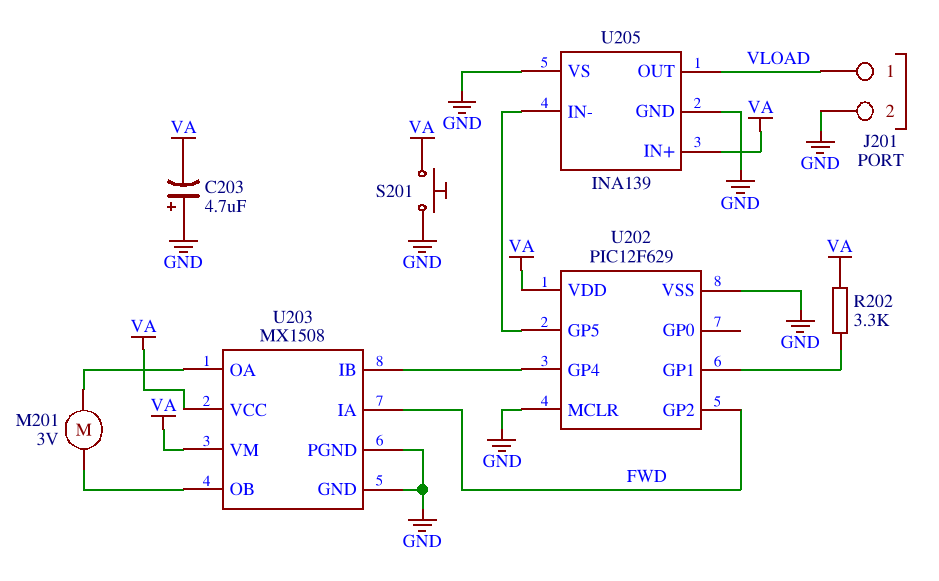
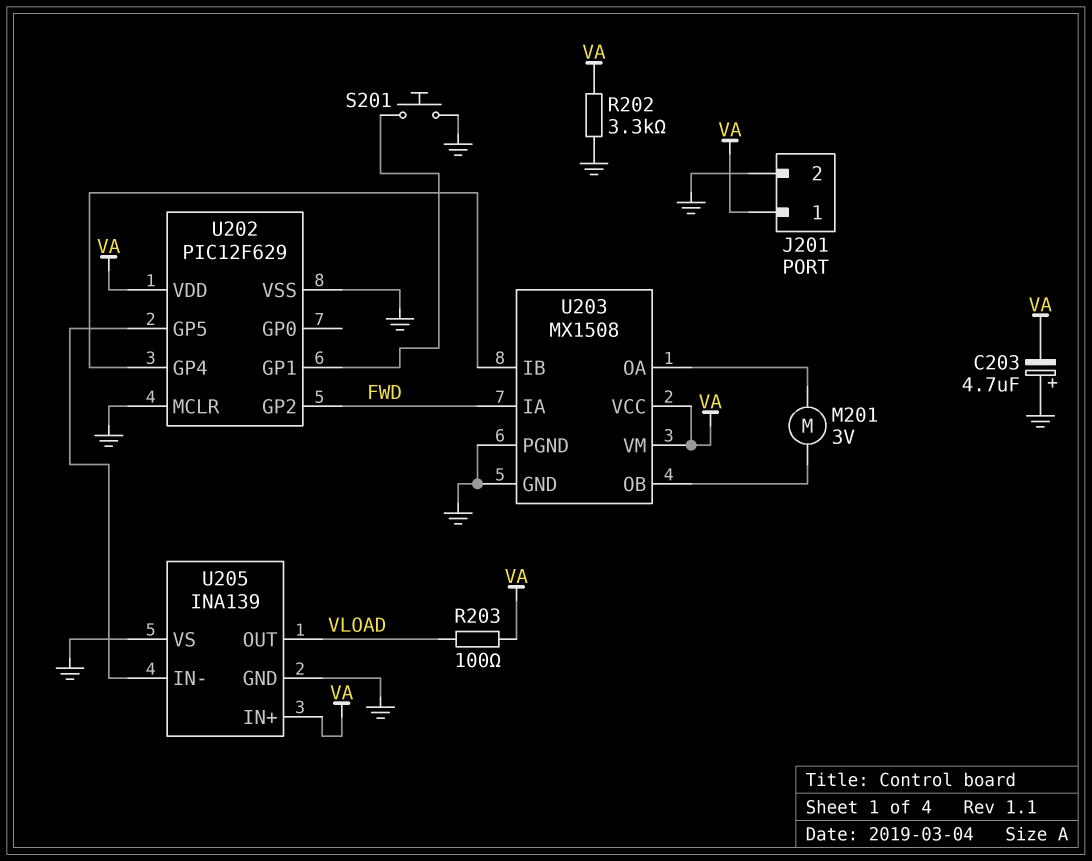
J201 pin 1: VLOAD -> VA
R202: 3.3k (U202/GP1, VA) -> 3.3k (GND, VA)
R203: none -> 100 (VA, VLOAD)
S201: button (GND, VA) -> button (GND, U202/GP1)

